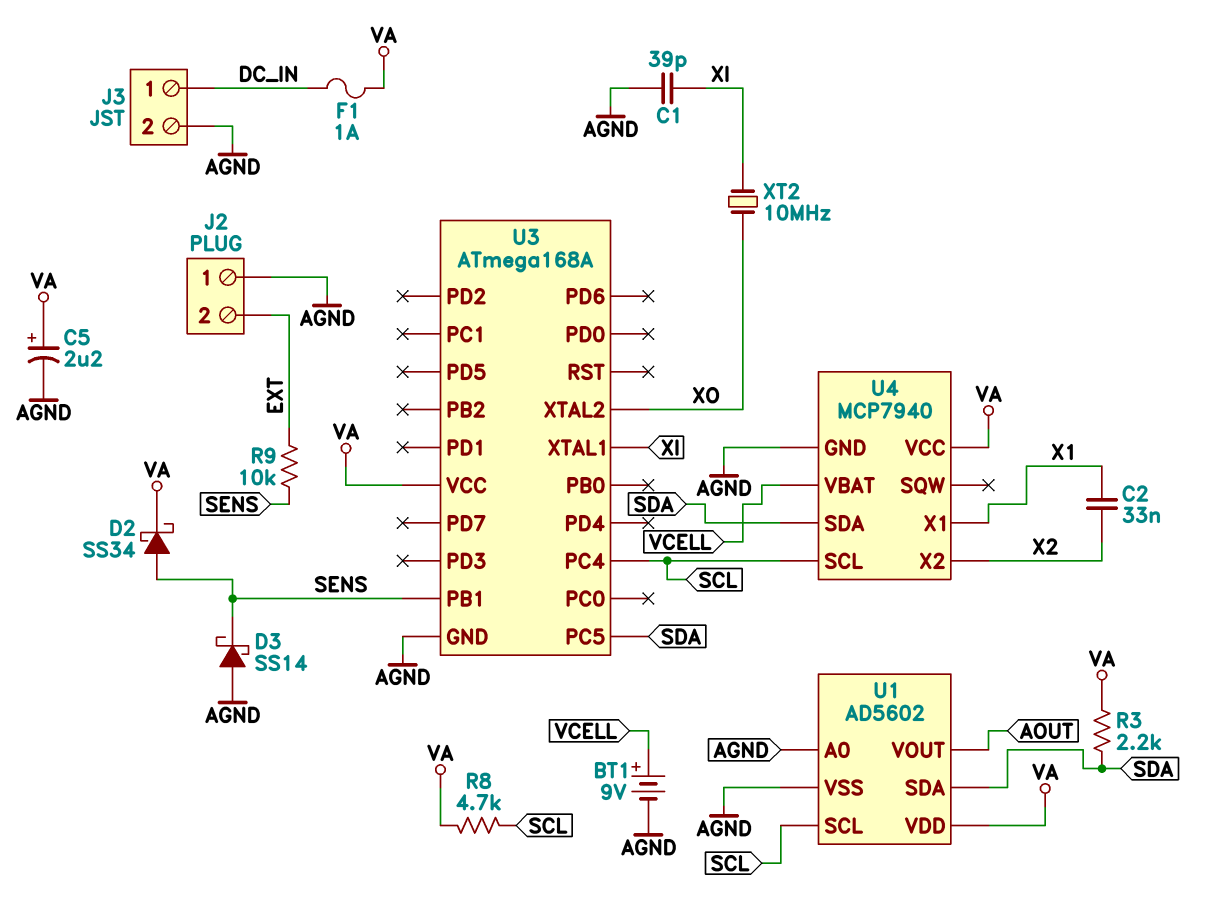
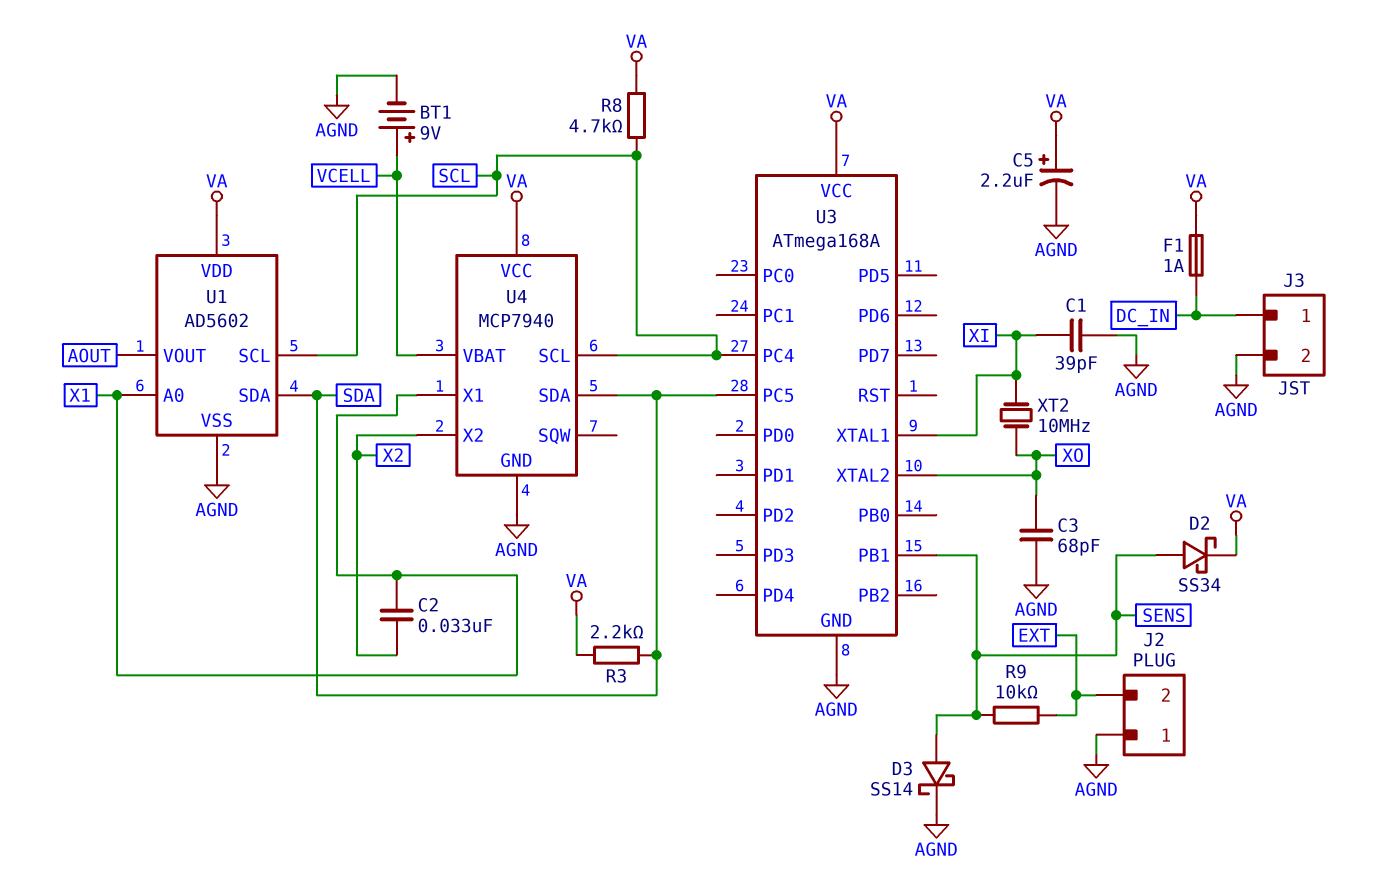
C3: none -> 68pF (AGND, XO)
D3: schottky SS14 (A AGND, K SENS) -> schottky SS14 (A SENS, K AGND)
U1 pin A0: AGND -> X1

